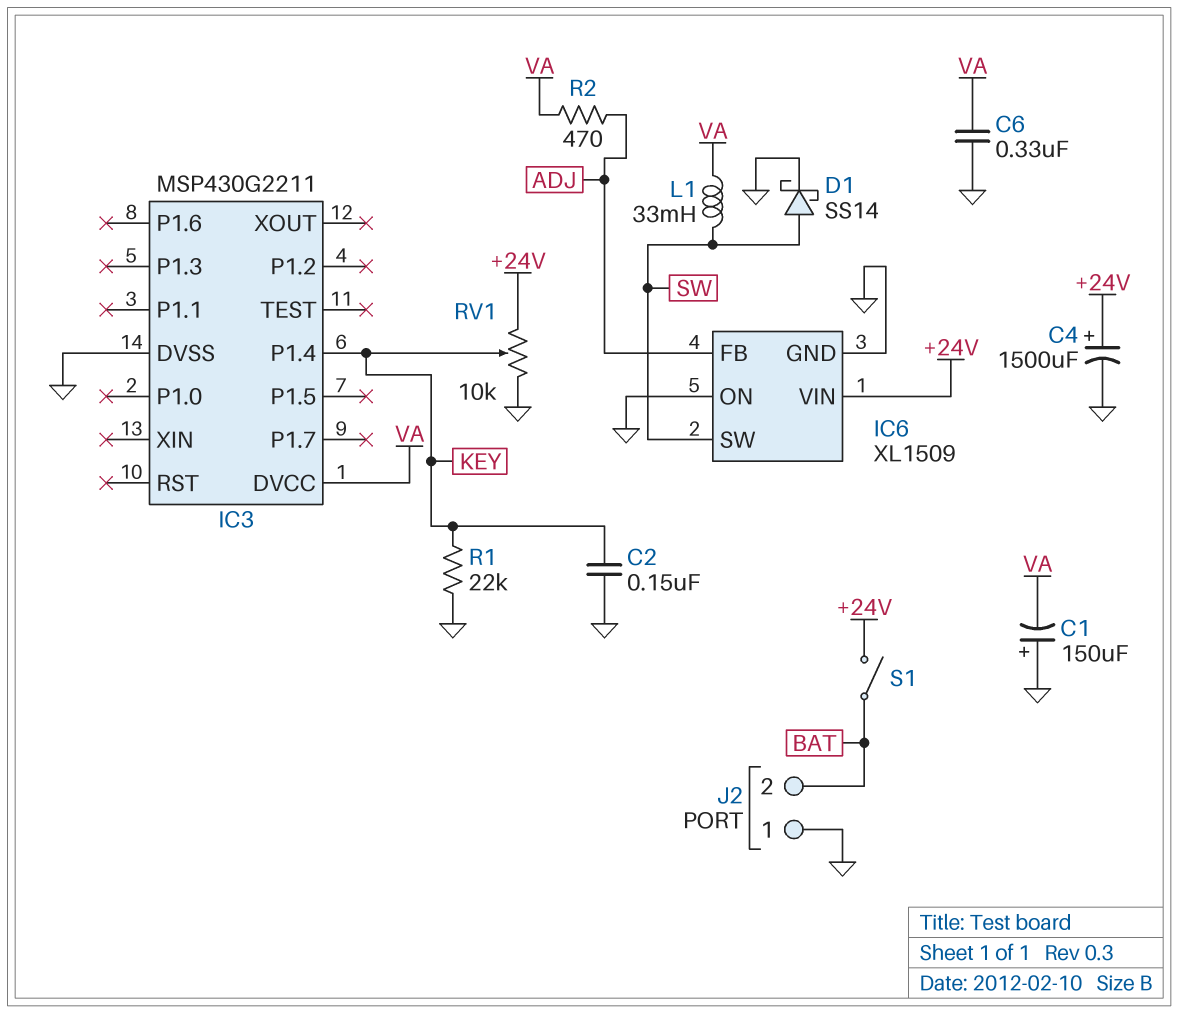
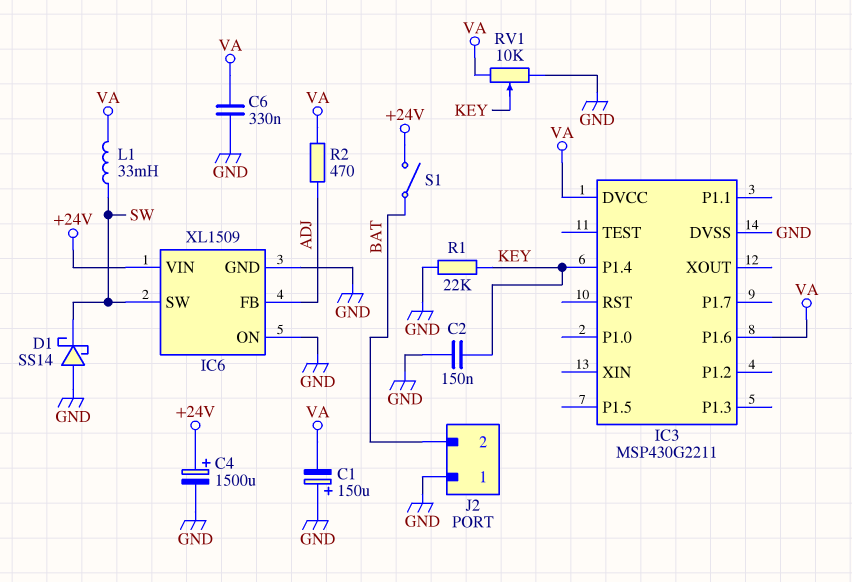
D1: schottky SS14 (A SW, K GND) -> schottky SS14 (A GND, K SW)
IC3 pin P1.6: none -> VA
RV1: 10k (+24V, GND, wiper KEY) -> 10k (GND, VA, wiper KEY)

